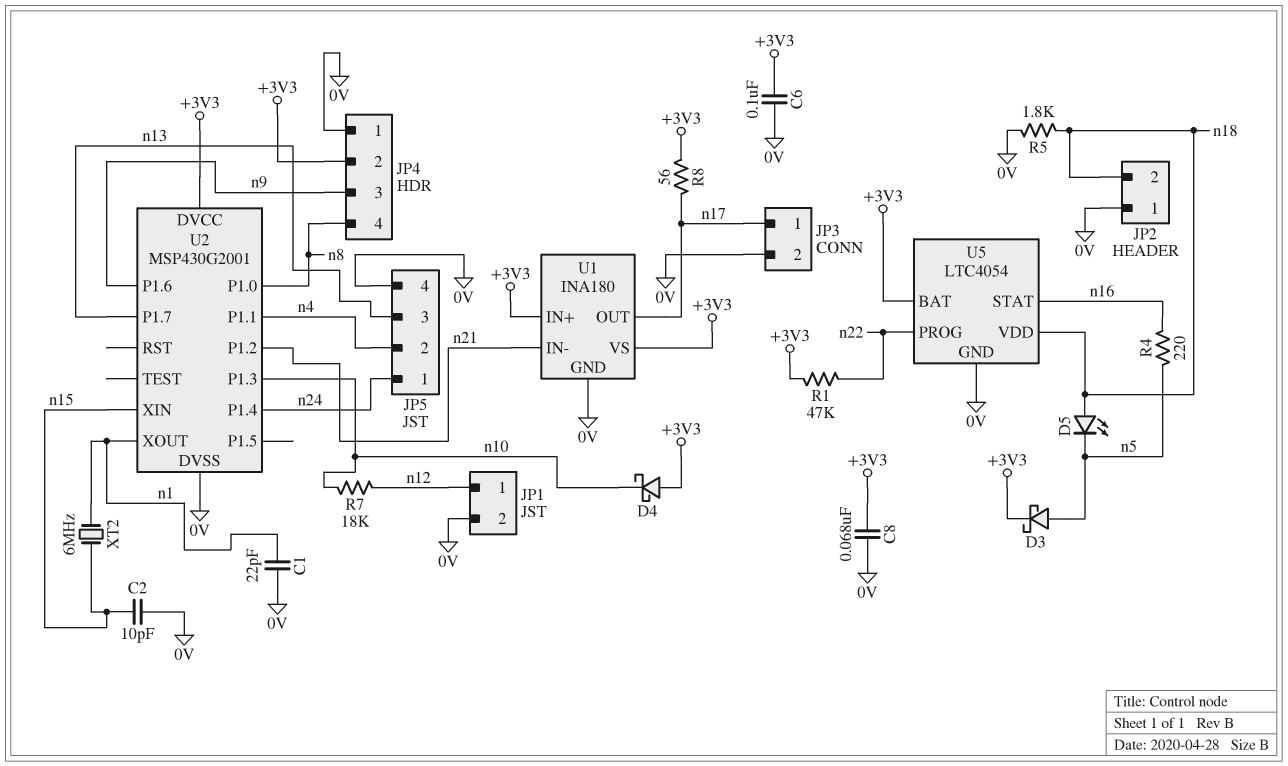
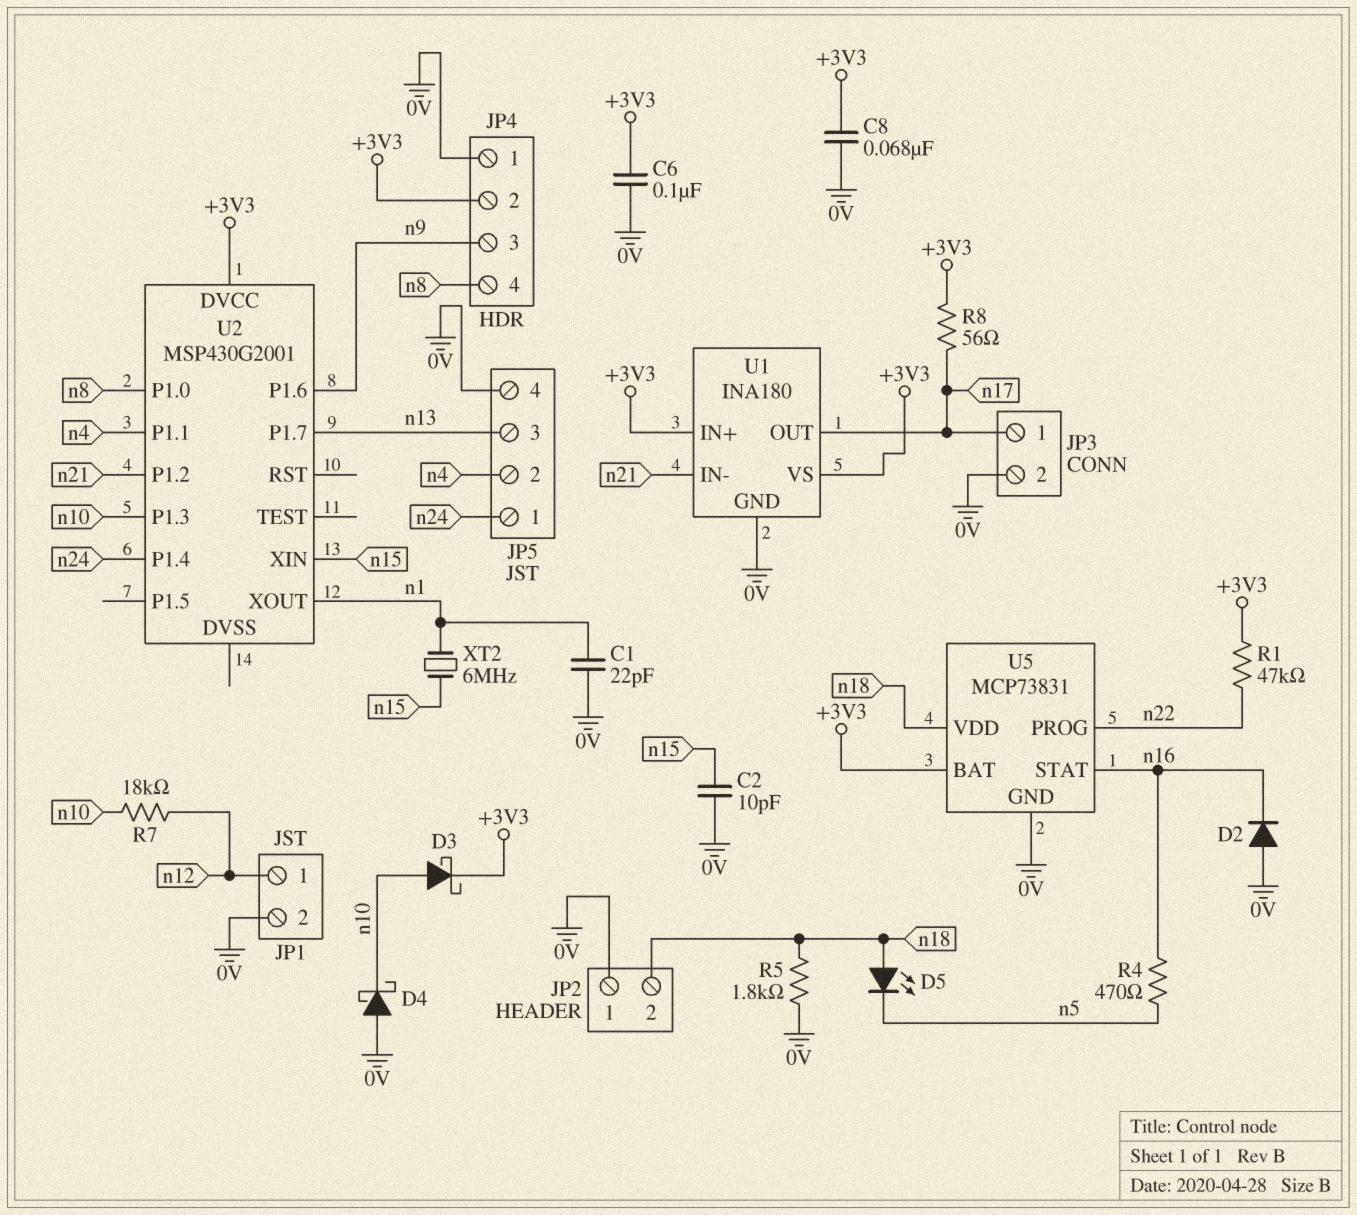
D2: none -> diode (A 0V, K n16)
D3: schottky (A n5, K +3V3) -> schottky (A n10, K +3V3)
D4: schottky (A +3V3, K n10) -> schottky (A 0V, K n10)
R4: 220 (n5, n16) -> 470 (n5, n16)
U2 pin DVSS: 0V -> none
U5: LTC4054 -> MCP73831

